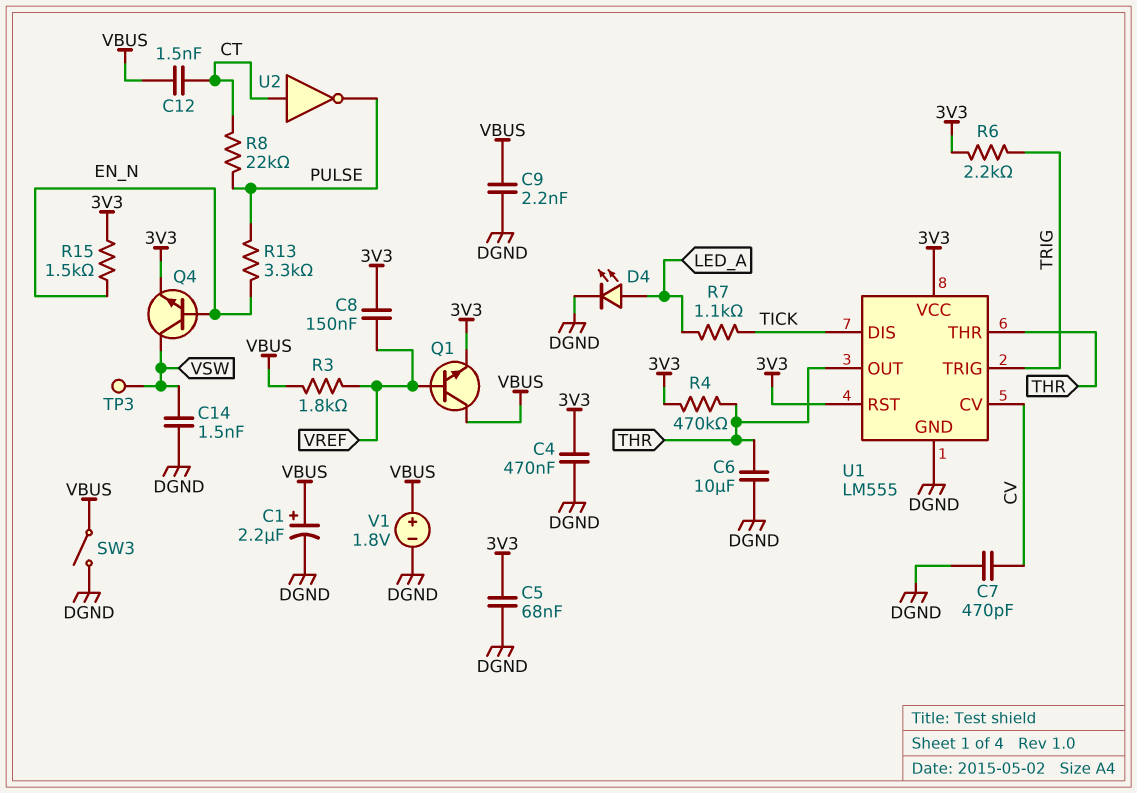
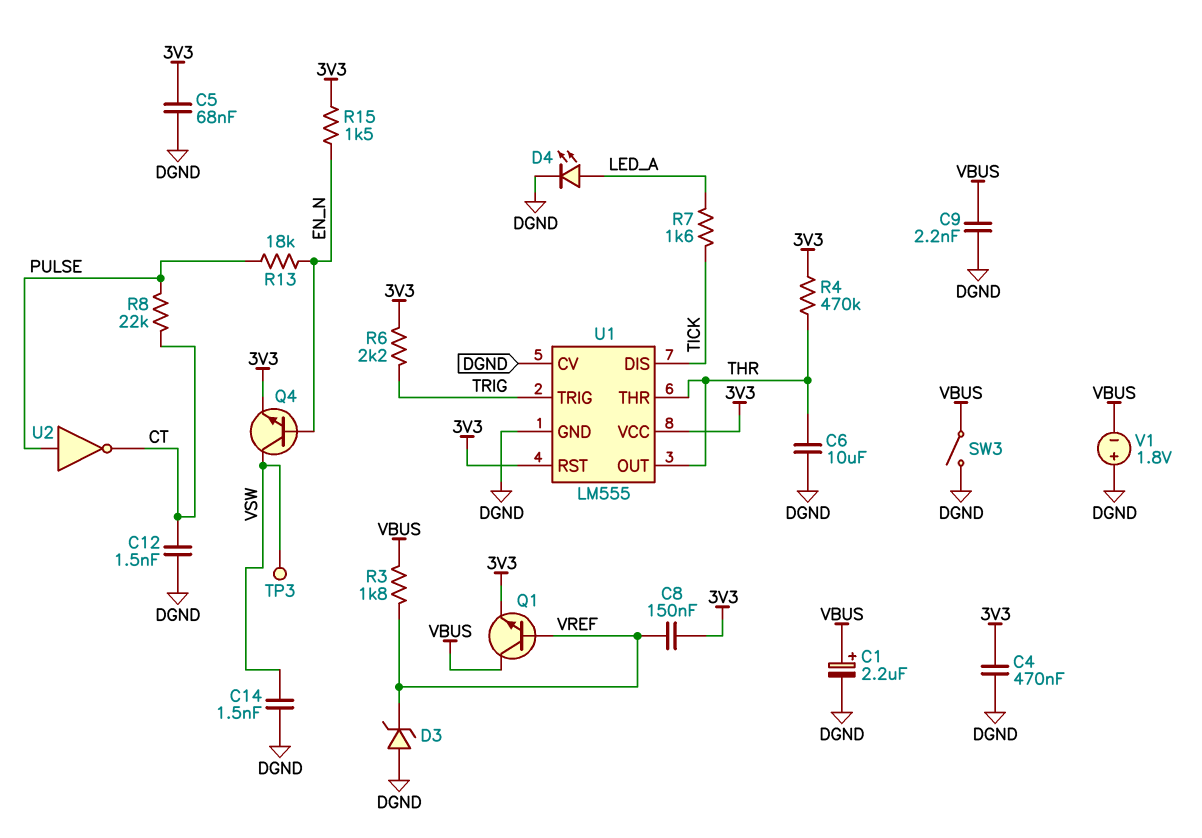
C7: 470pF (CV, DGND) -> none
C12: 1.5nF (CT, VBUS) -> 1.5nF (CT, DGND)
D3: none -> zener (A DGND, K VREF)
R7: 1.1k (LED_A, TICK) -> 1.6k (LED_A, TICK)
R13: 3.3k (EN_N, PULSE) -> 18k (EN_N, PULSE)
U1 pin CV: CV -> DGND
U2: NOT (in CT, out PULSE) -> NOT (in PULSE, out CT)
V1: 1.8V (plus VBUS, minus DGND) -> 1.8V (plus DGND, minus VBUS)

